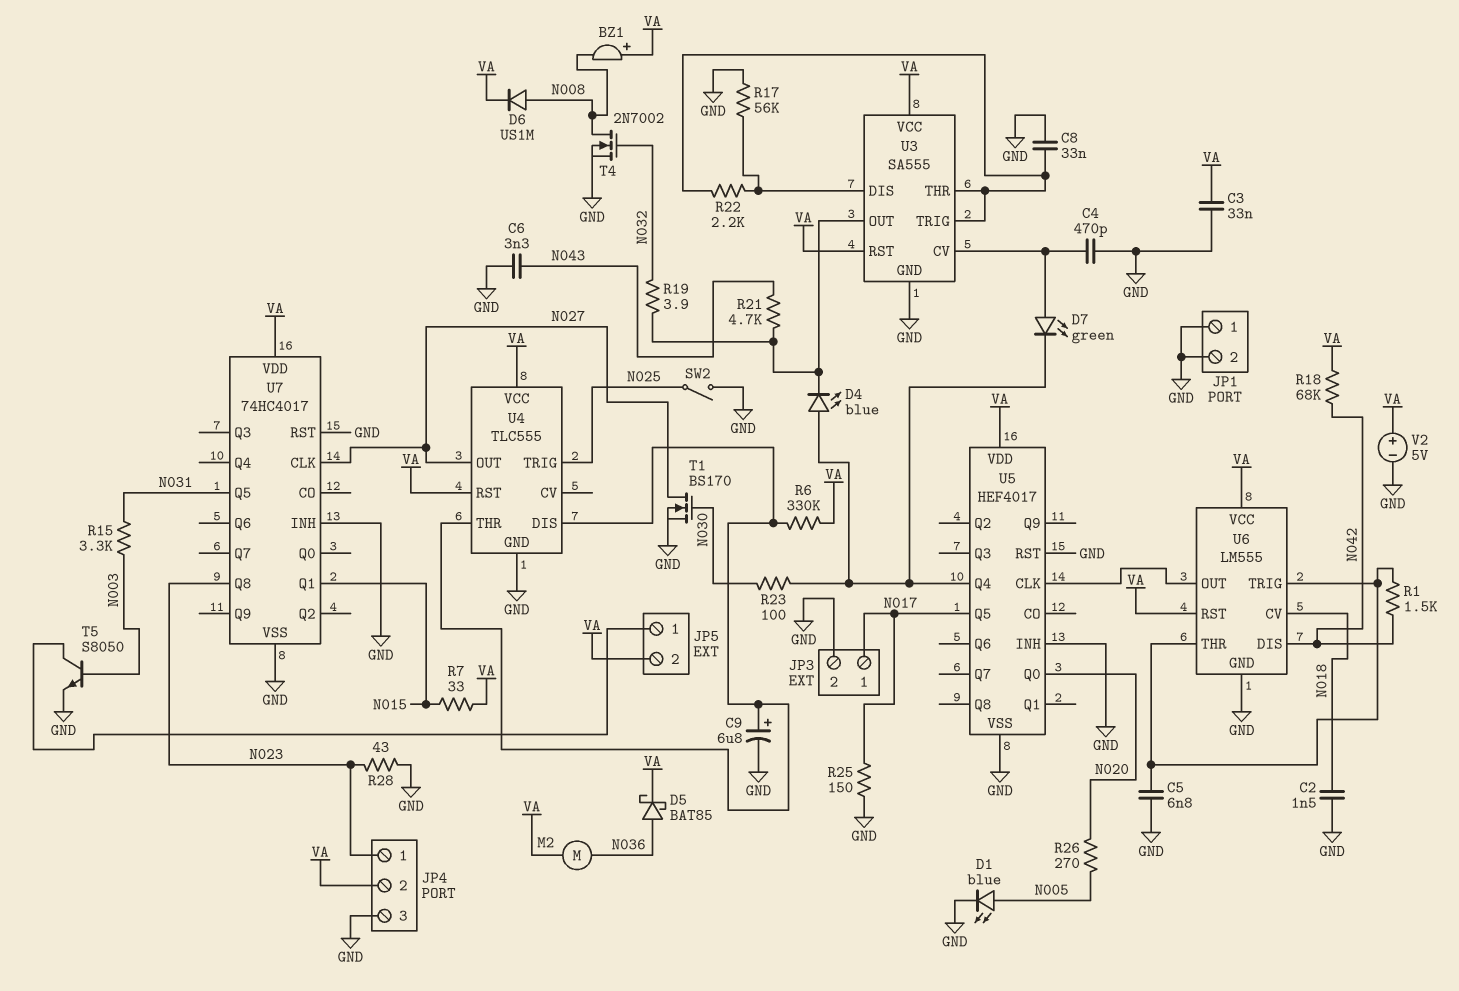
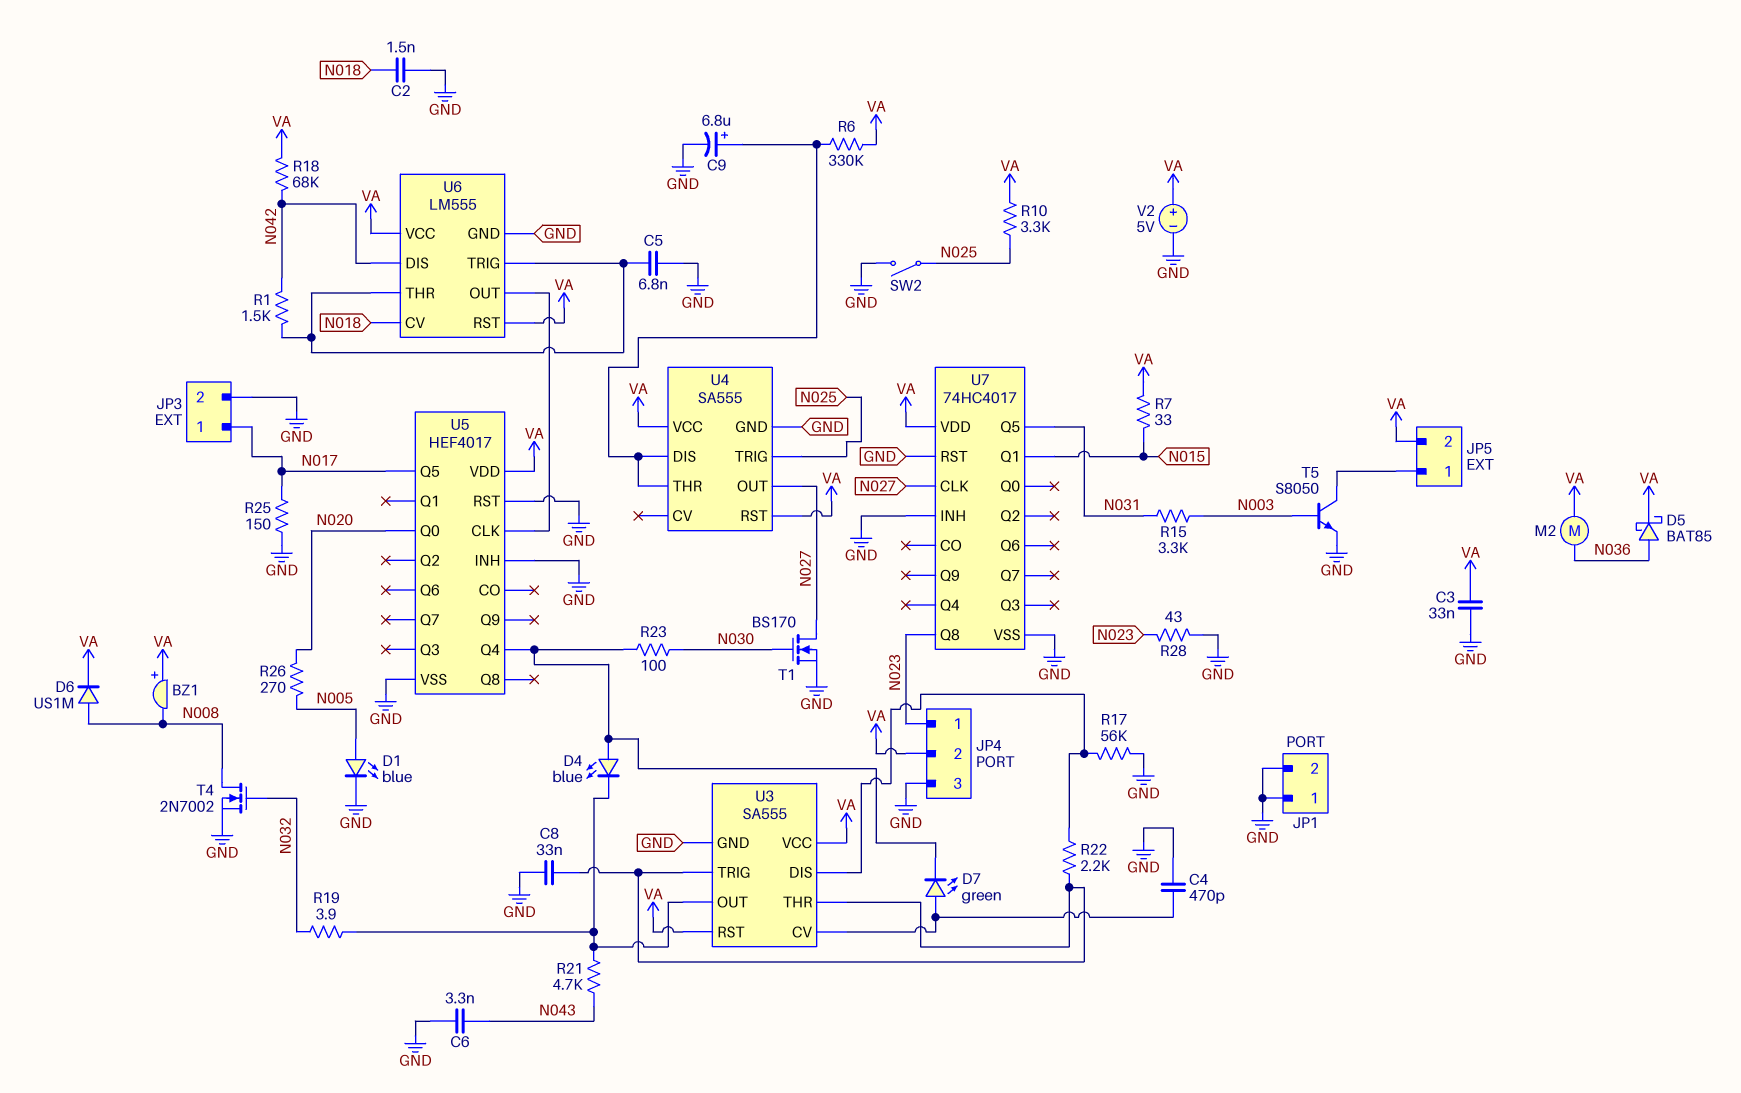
R10: none -> 3.3k (N025, VA)
U4: TLC555 -> SA555

